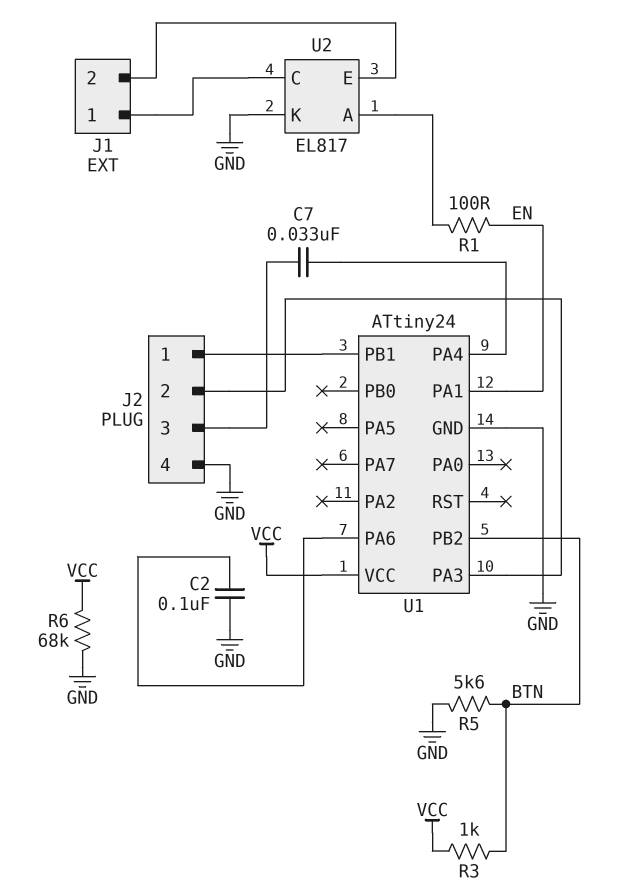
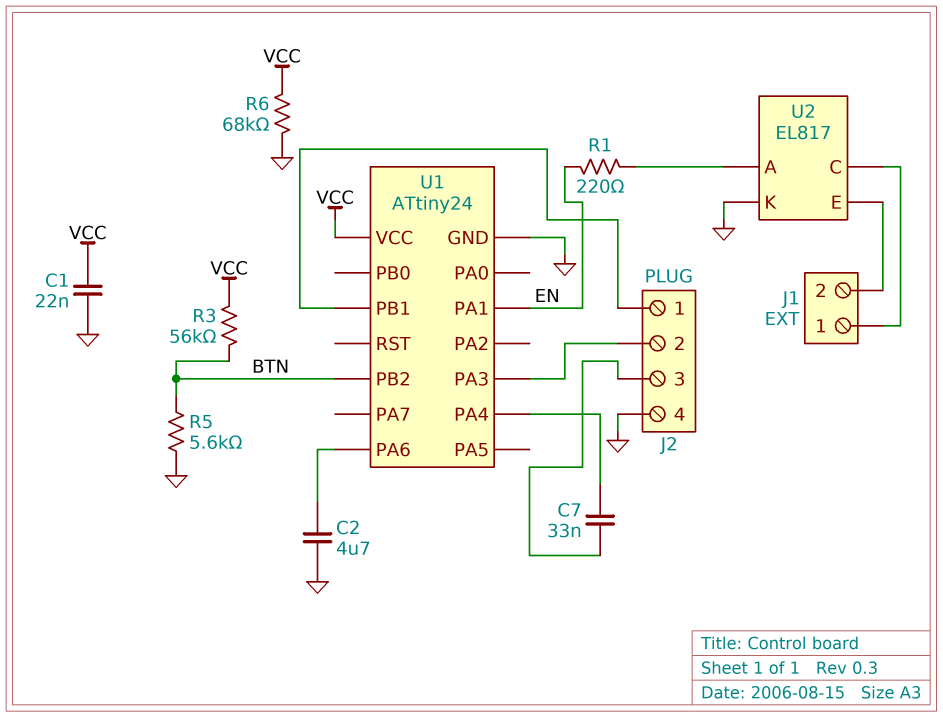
C1: none -> 22nF (GND, VCC)
C2: 100nF (GND, U1/PA6) -> 4.7uF (GND, U1/PA6)
R1: 100 (EN, U2/A) -> 220 (EN, U2/A)
R3: 1k (BTN, VCC) -> 56k (BTN, VCC)

